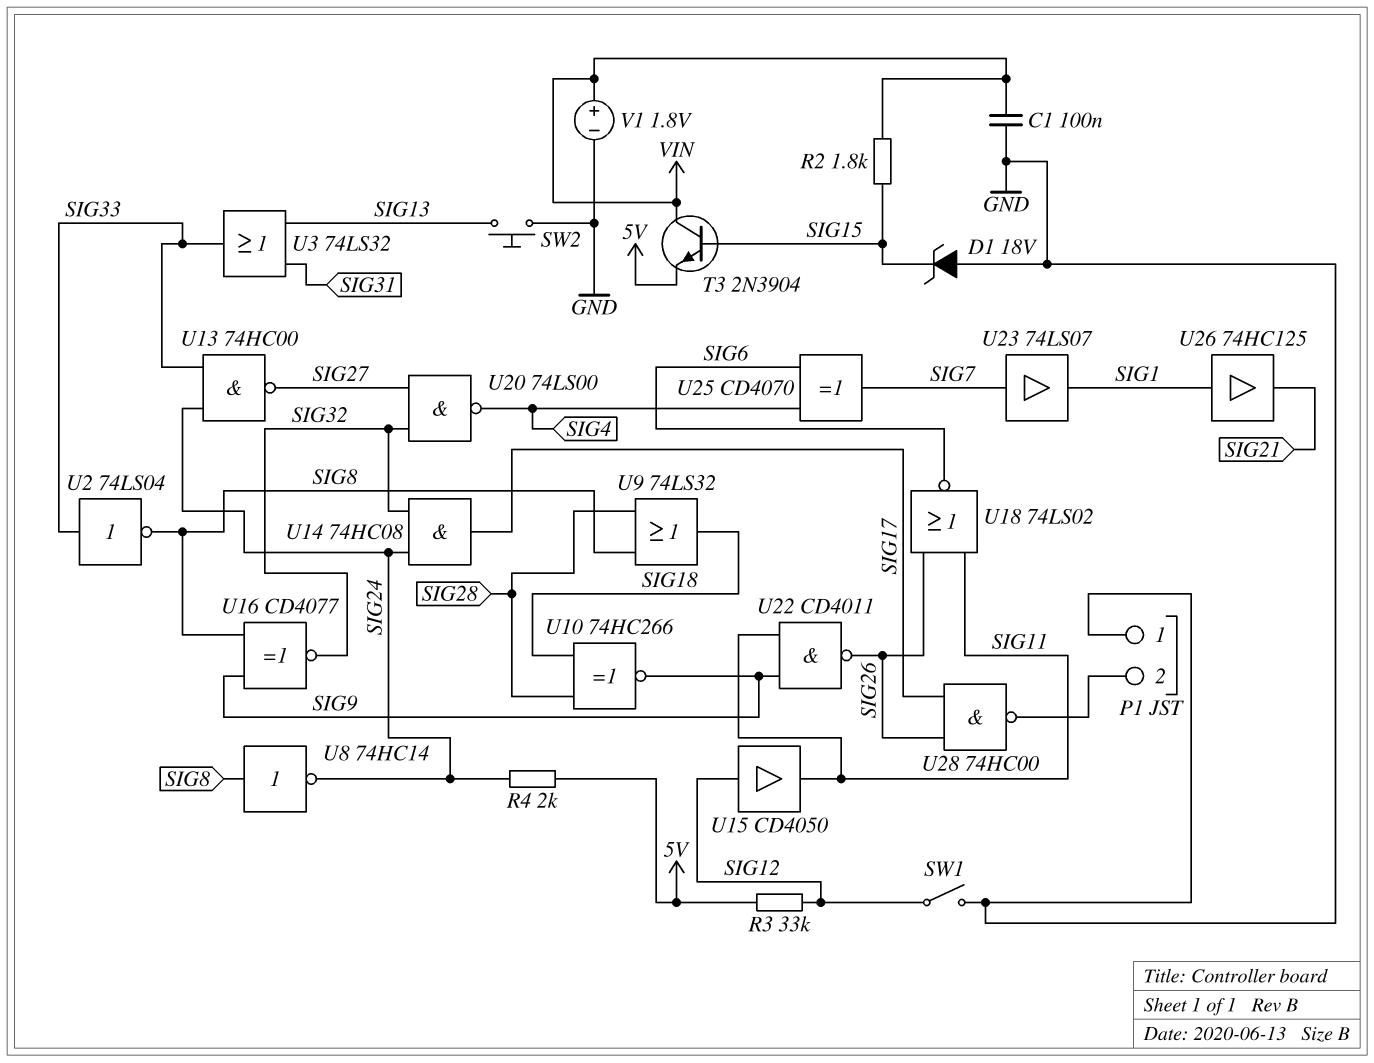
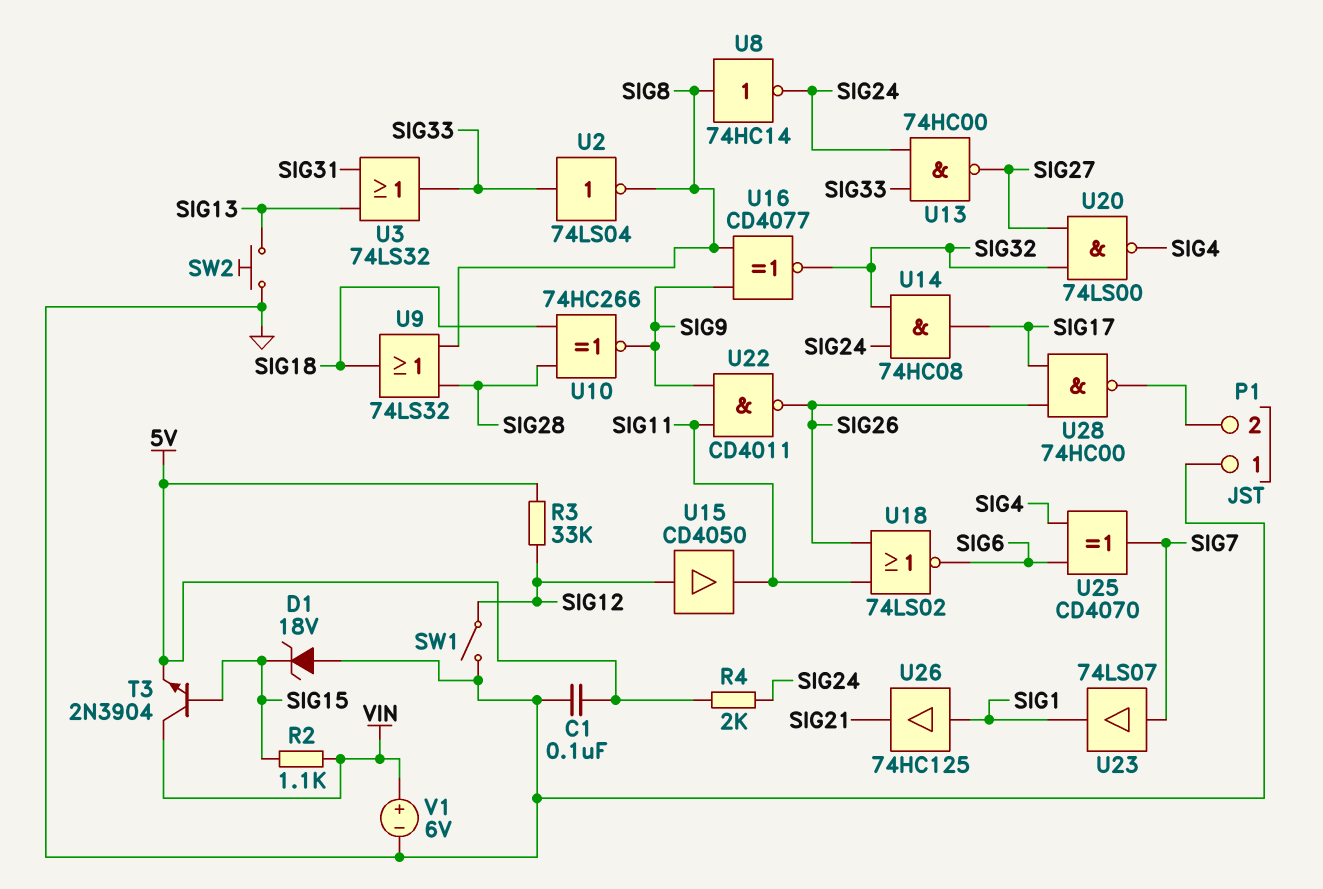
C1: 100nF (GND, VIN) -> 100nF (5V, GND)
R2: 1.8k (SIG15, VIN) -> 1.1k (SIG15, VIN)
V1: 1.8V (plus VIN, minus GND) -> 6V (plus VIN, minus GND)

